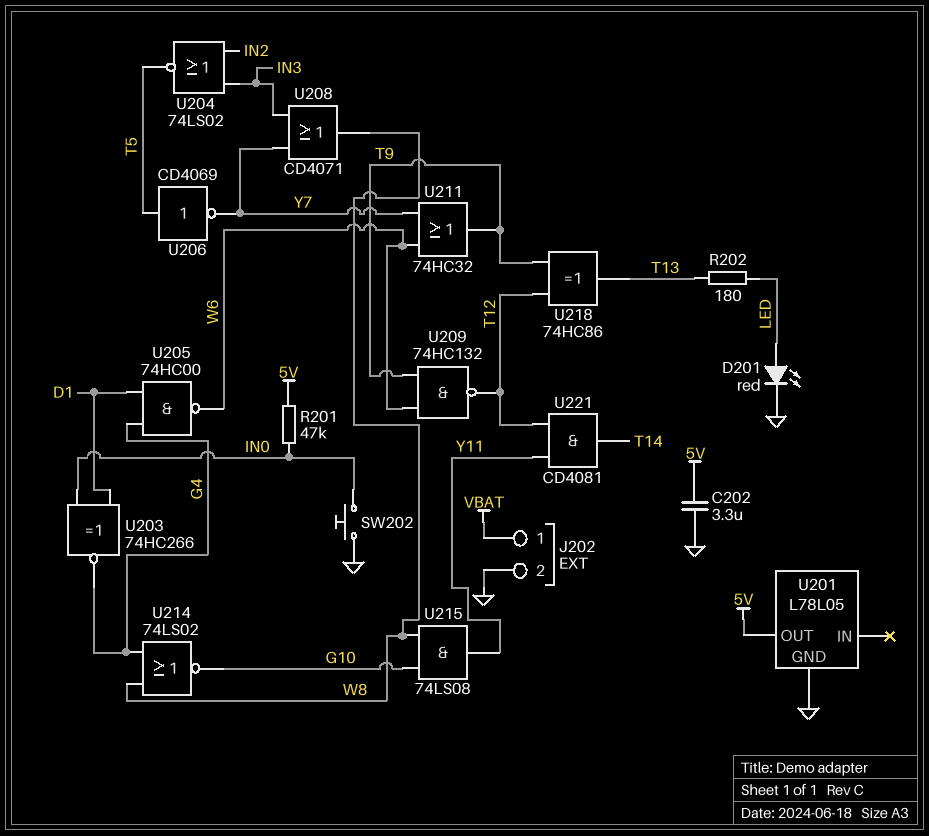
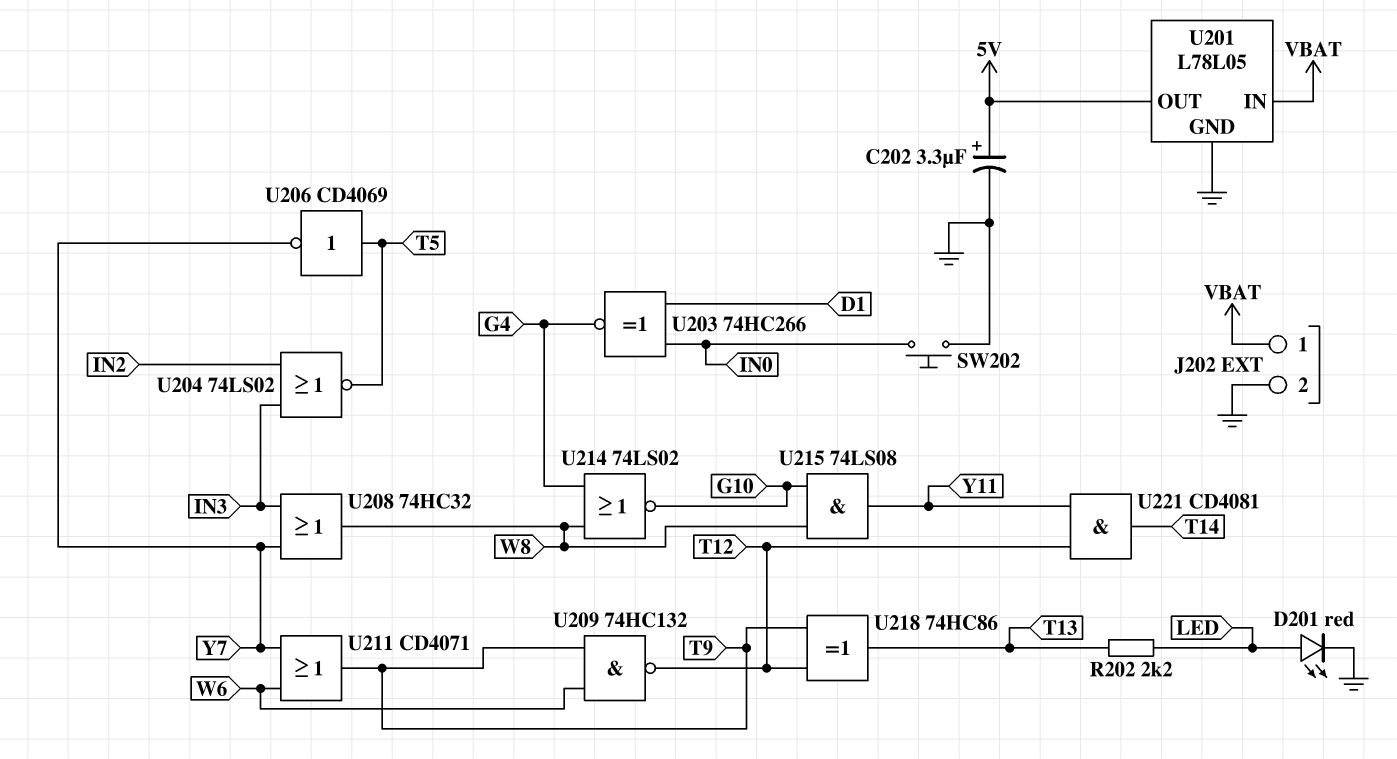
C202: 3.3uF (5V, GND) -> 3.3uF (plus 5V, minus GND)
R201: 47k (5V, IN0) -> none
R202: 180 (LED, T13) -> 2.2k (LED, T13)
U201 pin IN: none -> VBAT
U205: NAND 74HC00 (in D1, in G4, out W6) -> none
U208: OR CD4071 (in IN3, in Y7, out W8) -> OR 74HC32 (in IN3, in Y7, out W8)
U211: OR 74HC32 (in W6, in Y7, out T9) -> OR CD4071 (in W6, in Y7, out T9)

